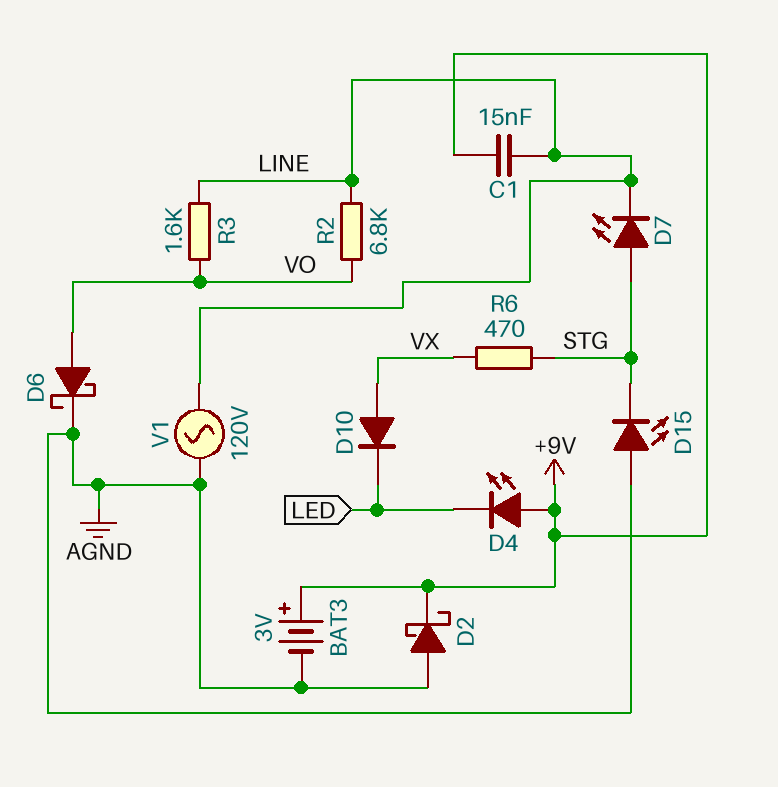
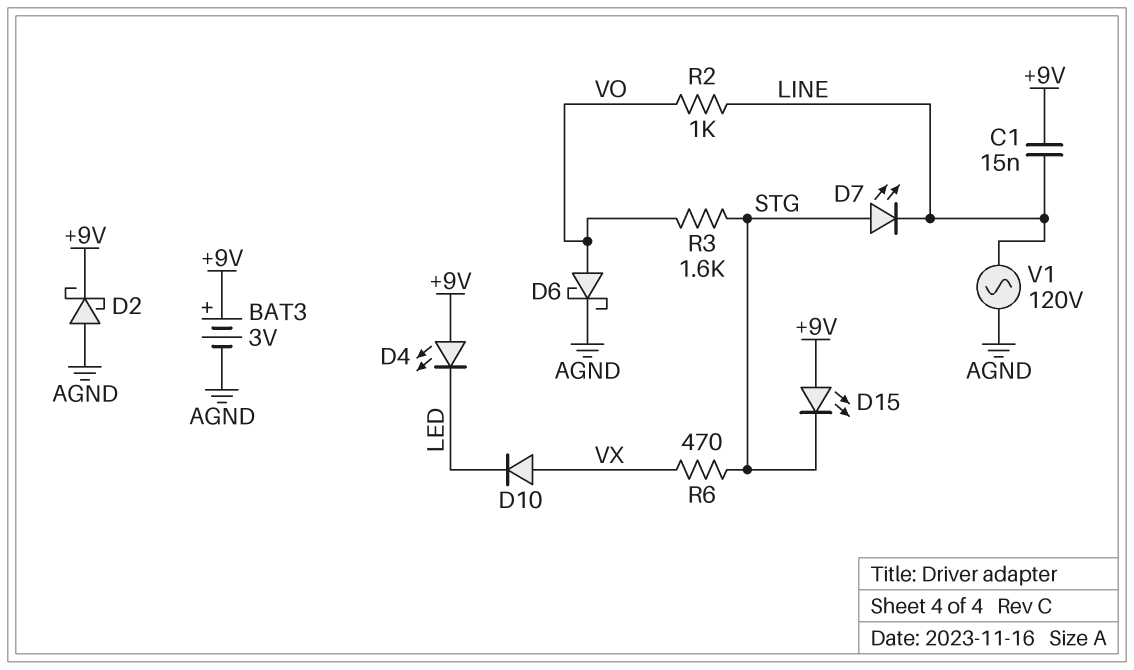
D15: LED (A AGND, K STG) -> LED (A +9V, K STG)
R2: 6.8k (LINE, VO) -> 1k (LINE, VO)
R3: 1.6k (LINE, VO) -> 1.6k (STG, VO)

